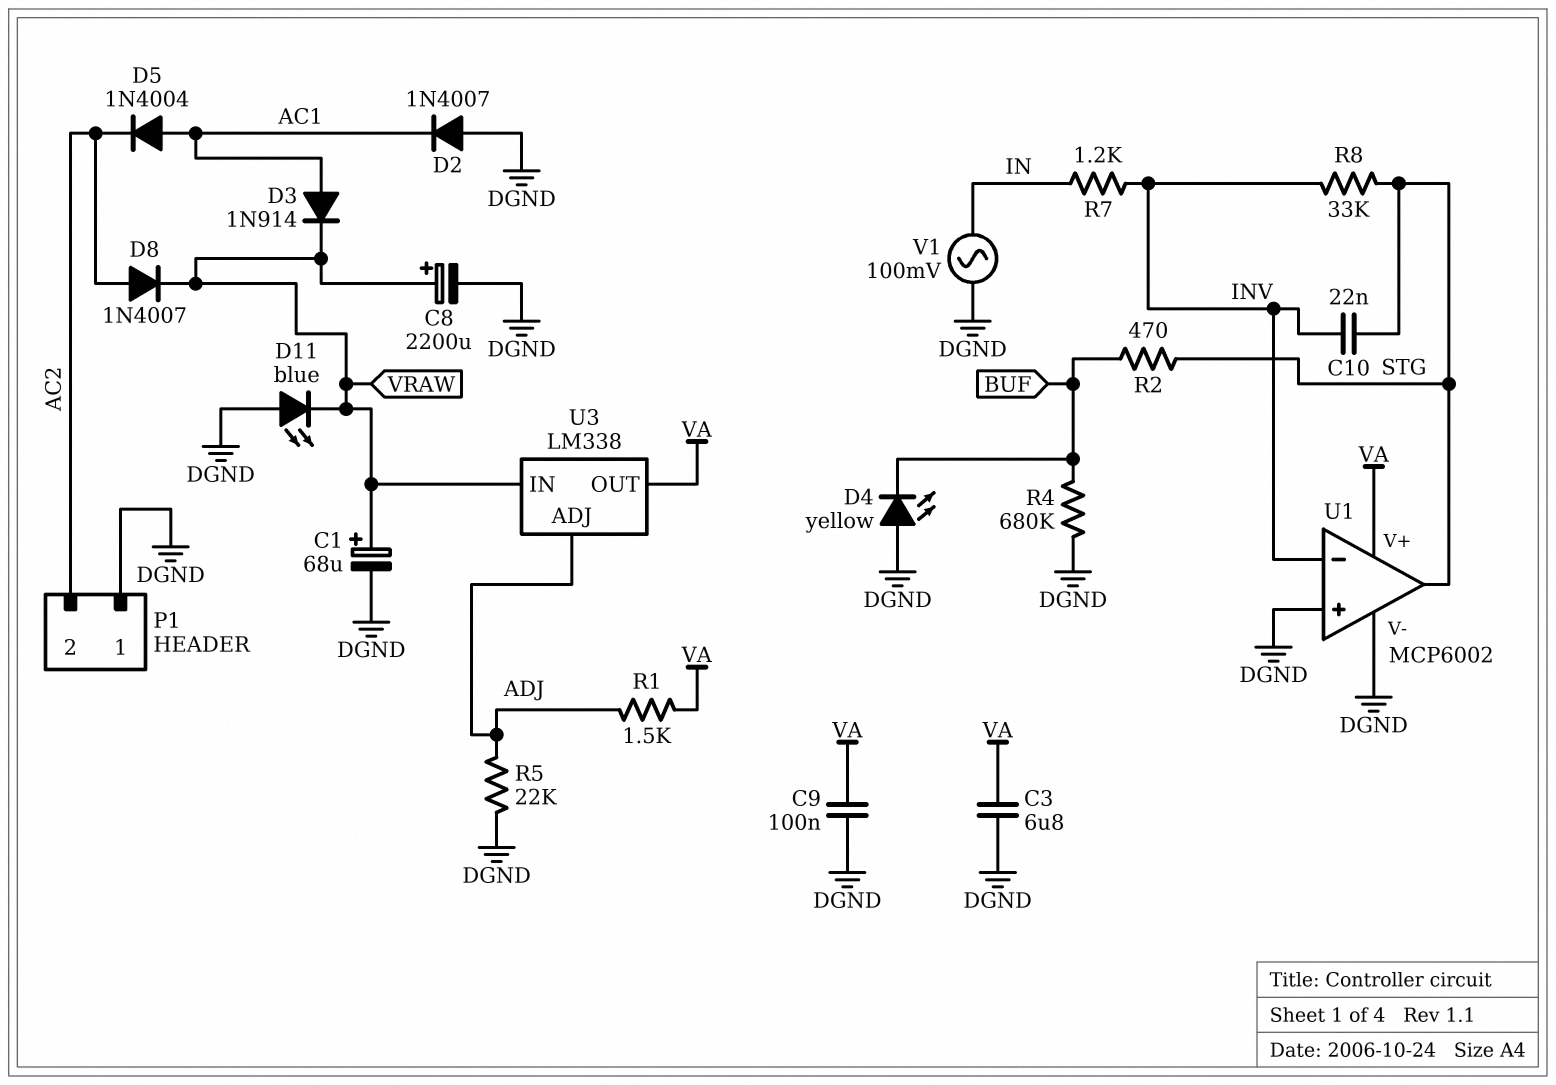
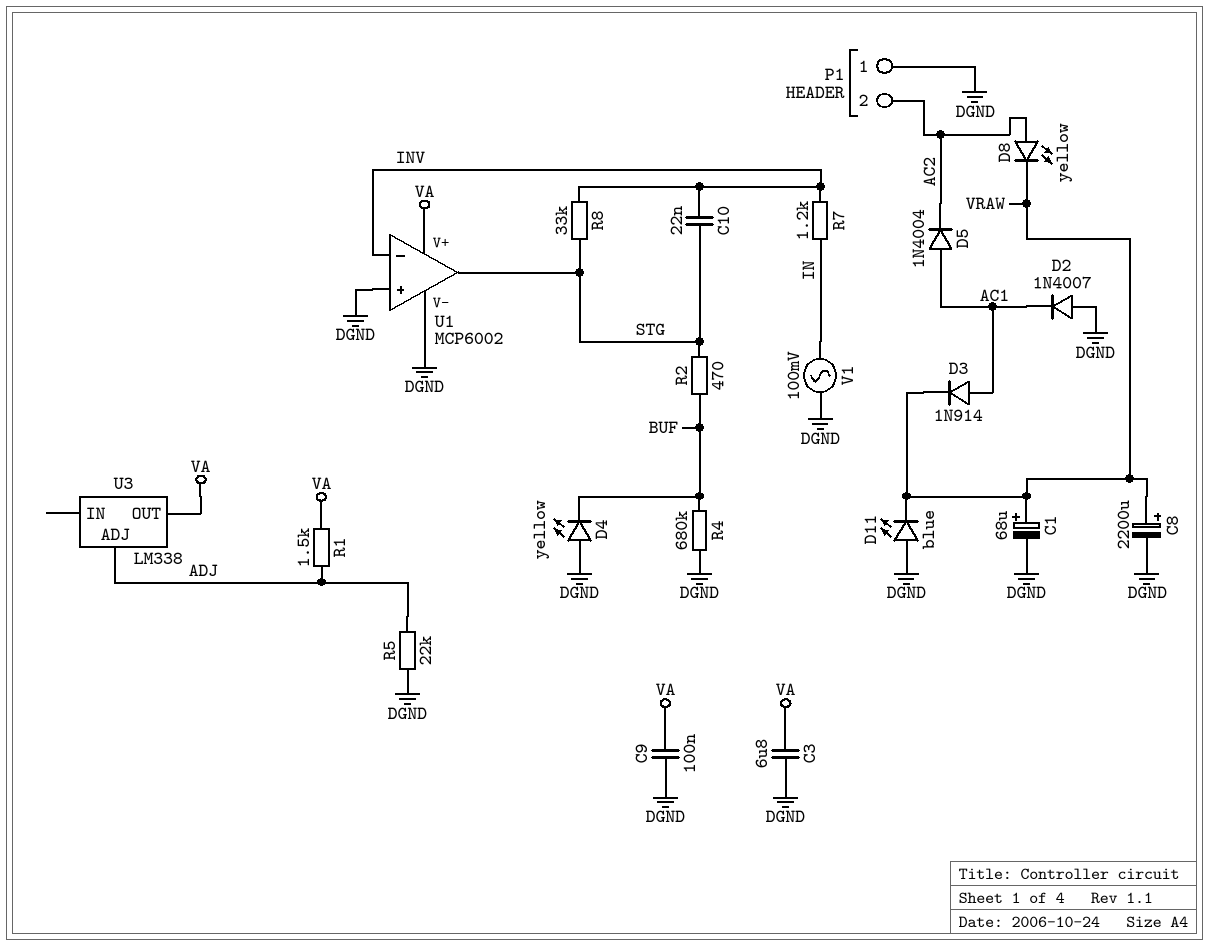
D8: diode 1N4007 (A AC2, K VRAW) -> LED yellow (A AC2, K VRAW)
U3 pin IN: VRAW -> none

